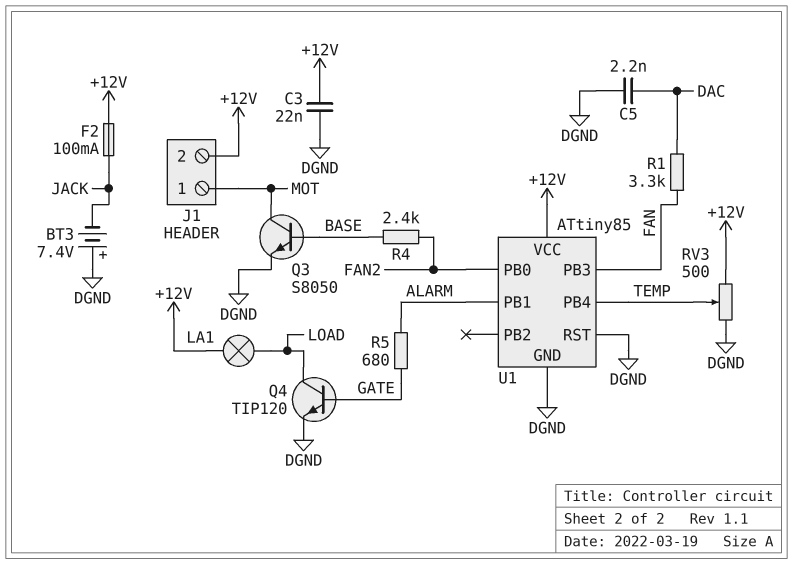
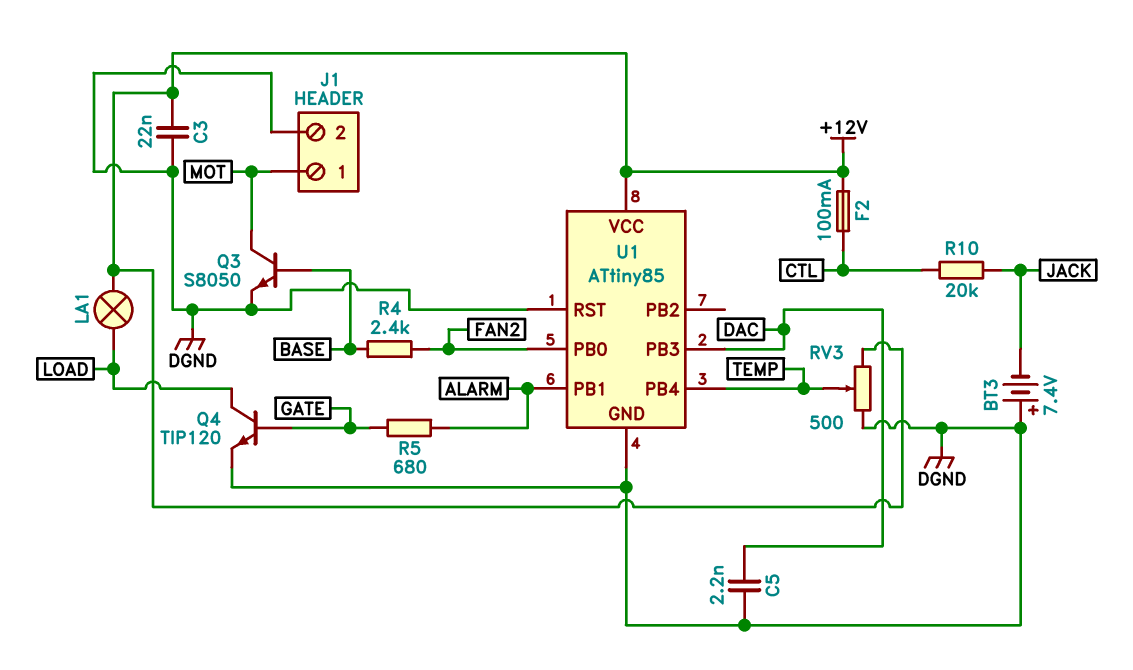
F2: 100mA (+12V, JACK) -> 100mA (+12V, CTL)
J1 pin 2: +12V -> DGND
R1: 3.3k (DAC, FAN) -> none
R10: none -> 20k (CTL, JACK)
U1 pin PB3: FAN -> DAC

